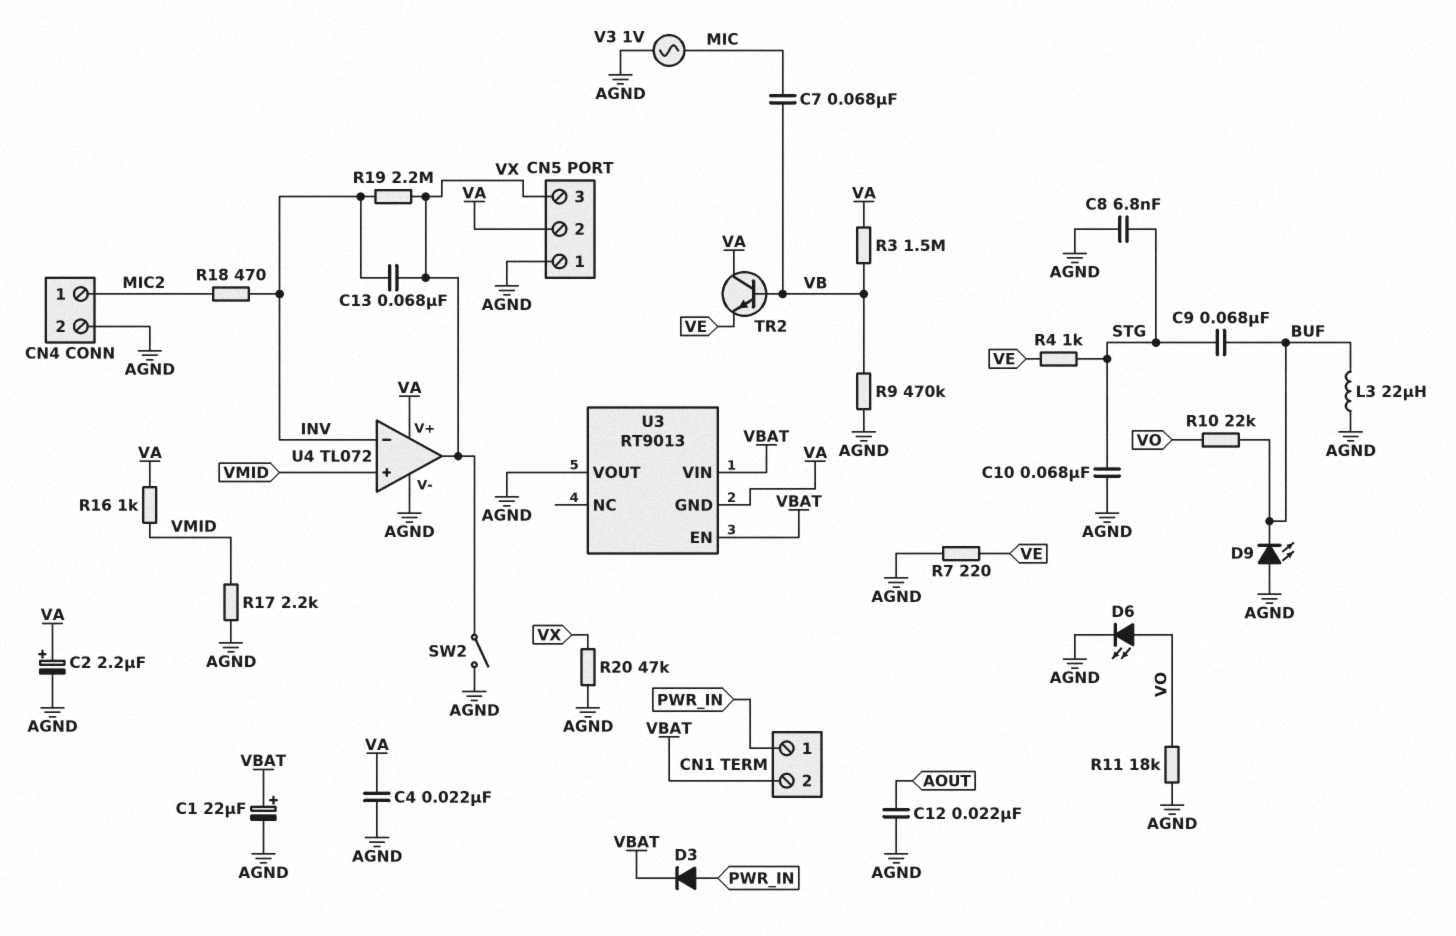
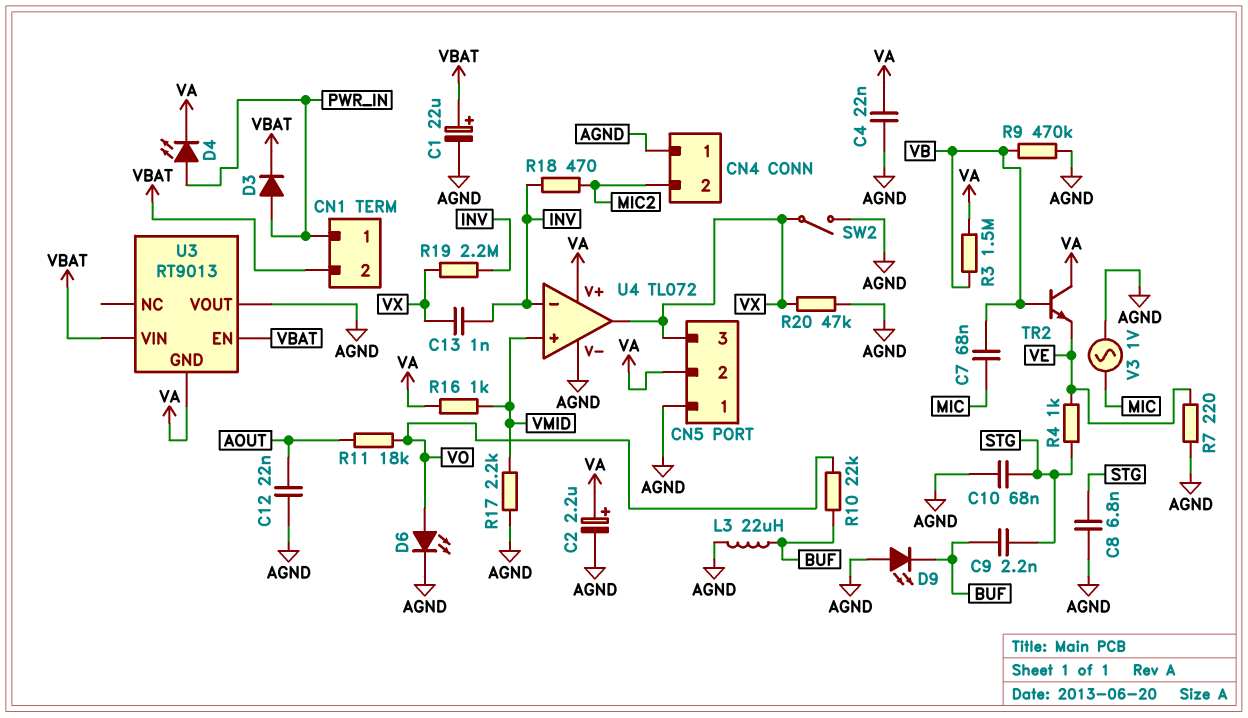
C9: 68nF (BUF, STG) -> 2.2nF (BUF, STG)
C13: 68nF (INV, VX) -> 1nF (INV, VX)
CN4 pin 1: MIC2 -> AGND
CN4 pin 2: AGND -> MIC2
D4: none -> LED (A PWR_IN, K VA)
R11: 18k (AGND, VO) -> 18k (AOUT, VO)

